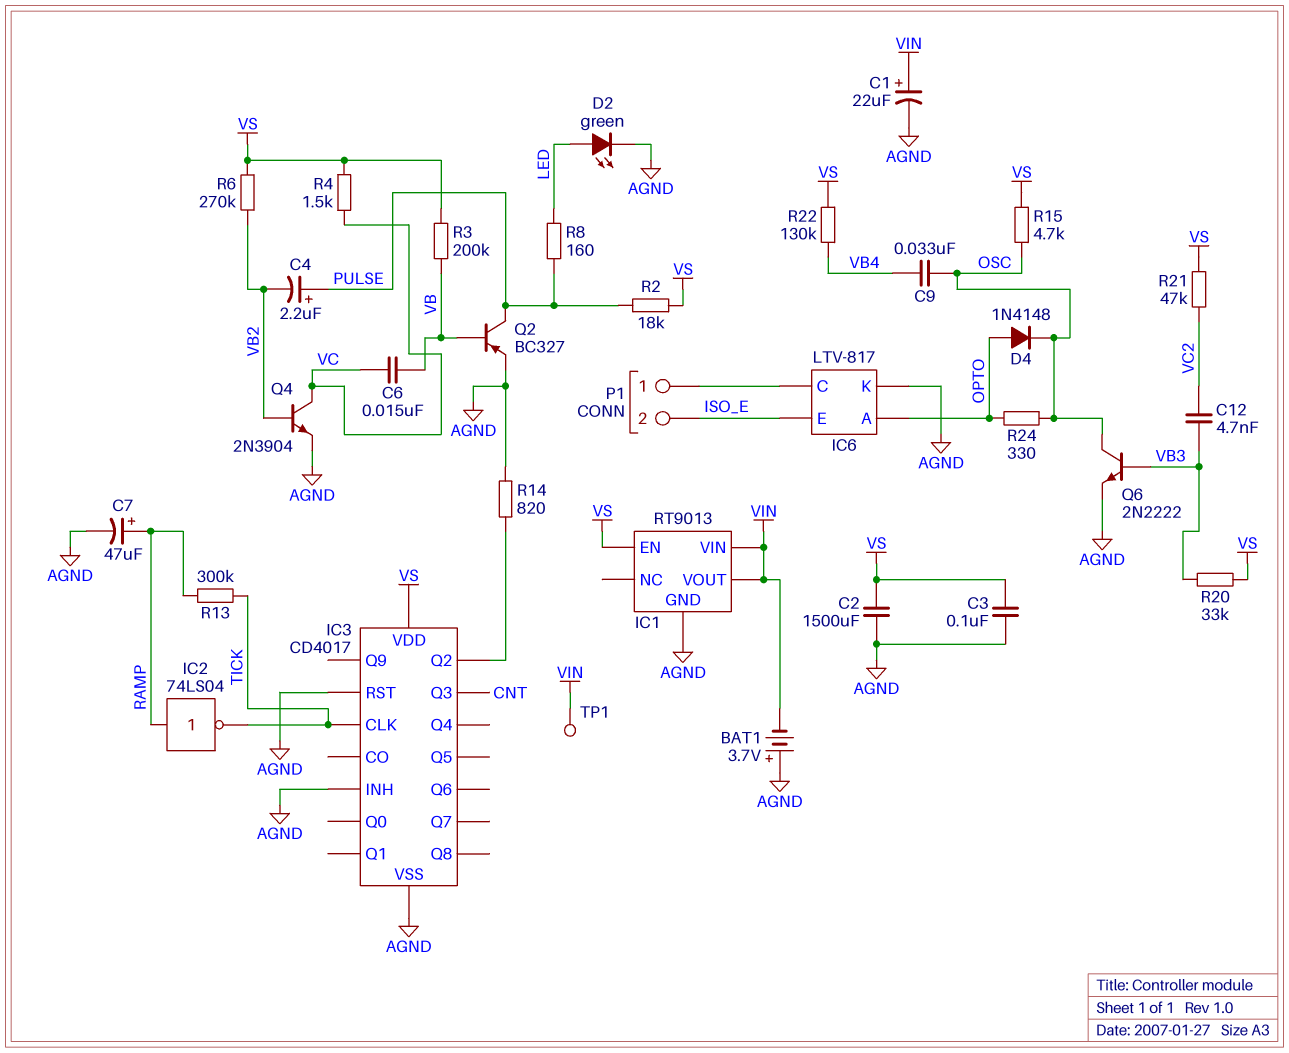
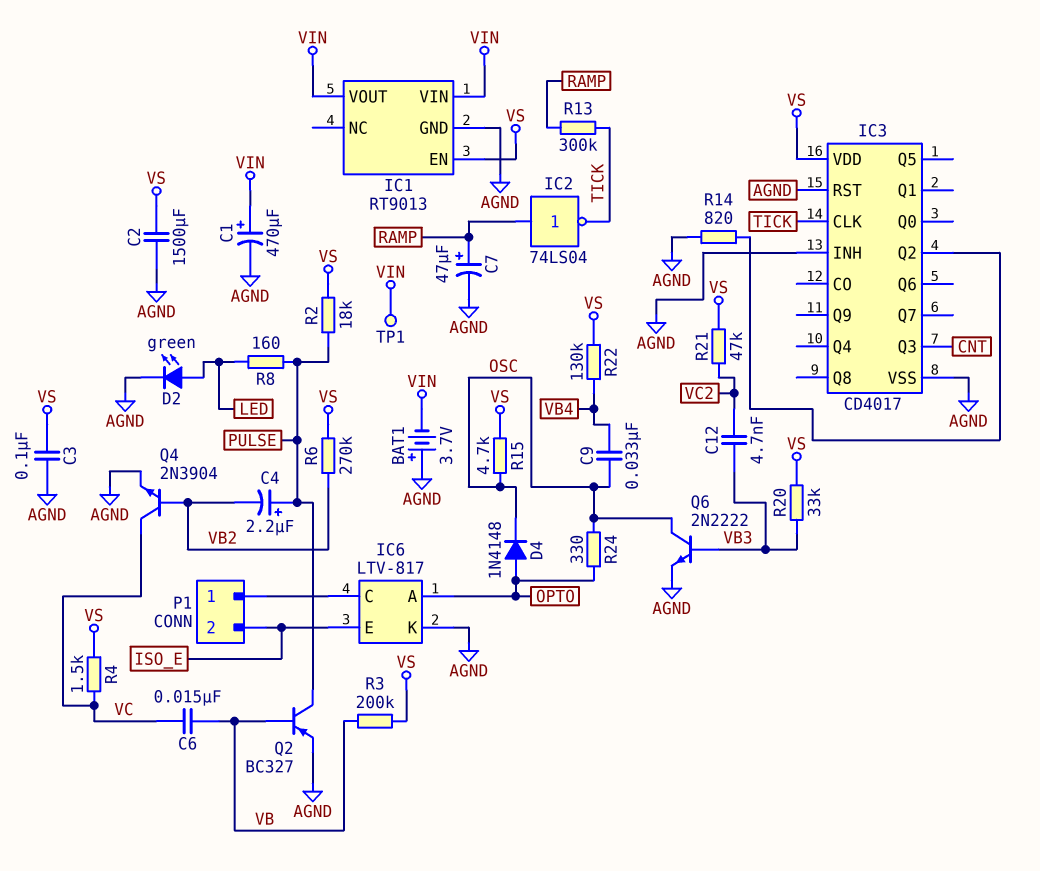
C1: 22uF (plus VIN, minus AGND) -> 470uF (plus VIN, minus AGND)

